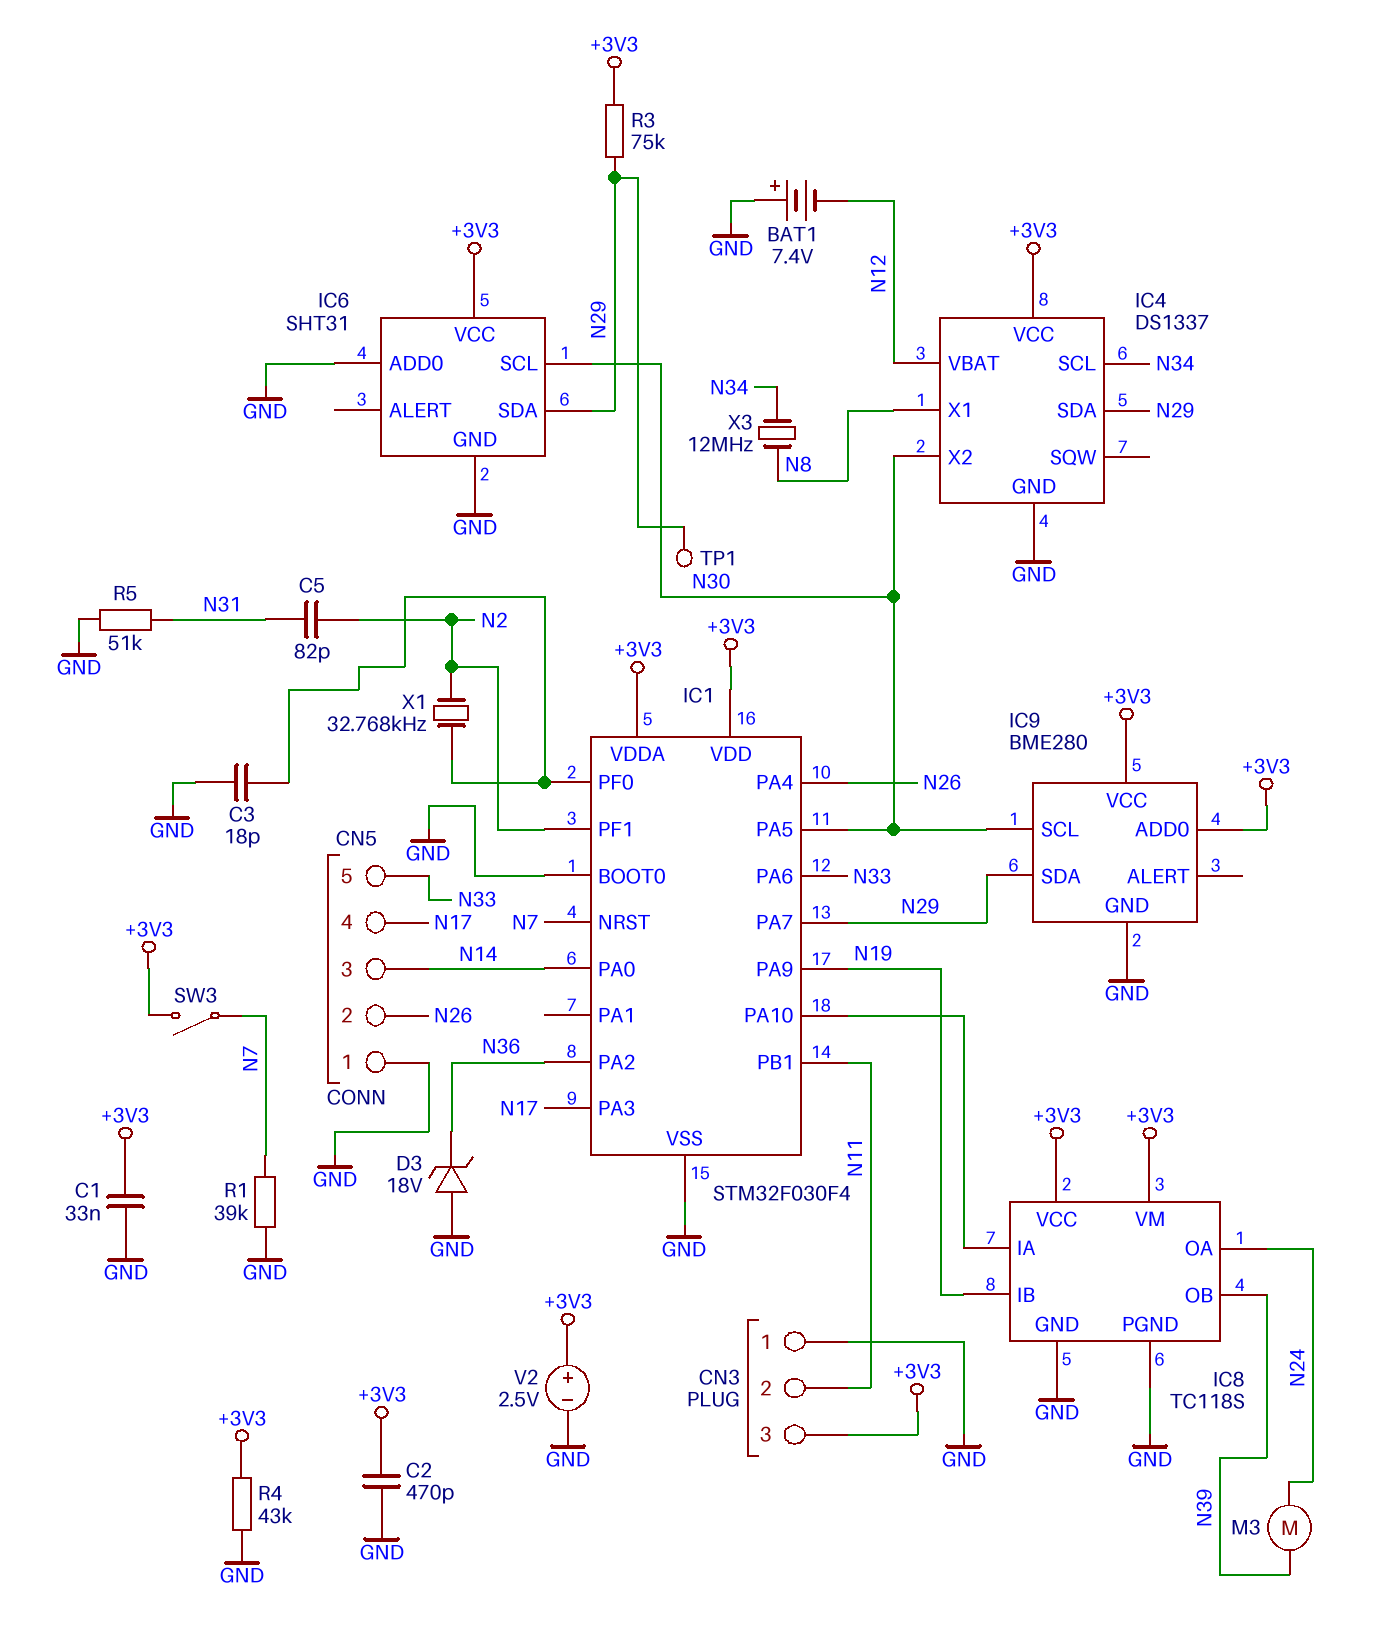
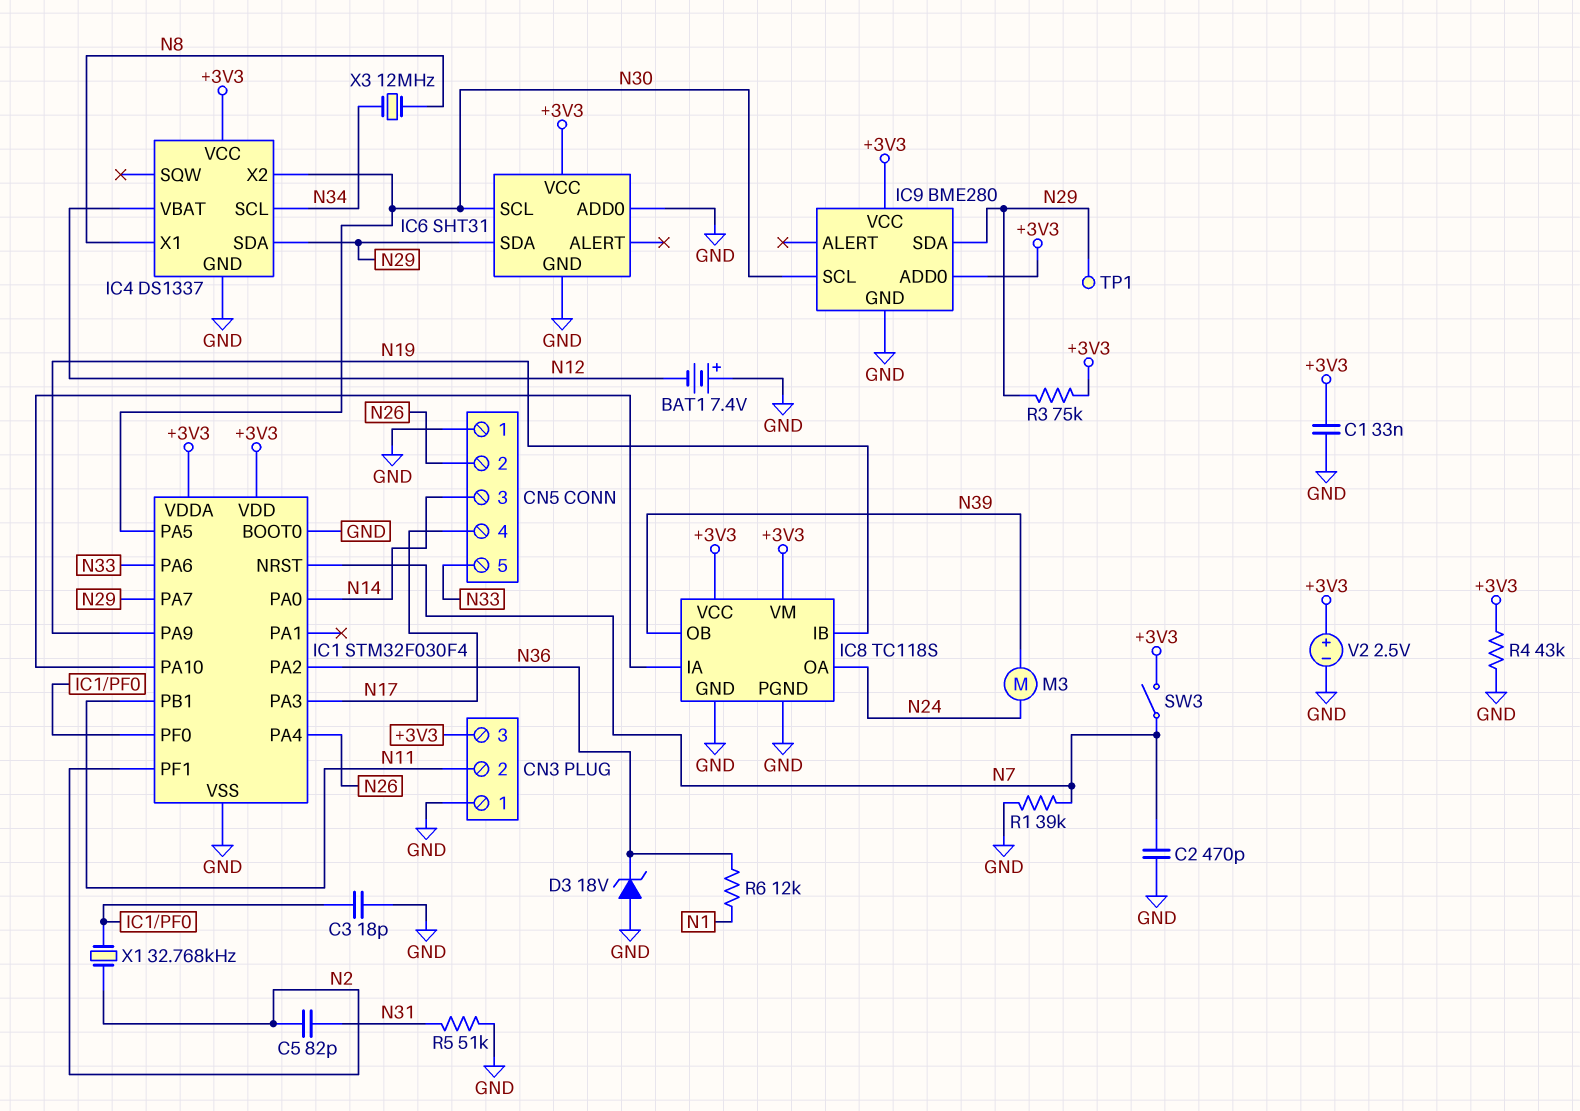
C2: 470pF (+3V3, GND) -> 470pF (GND, N7)
R6: none -> 12k (N1, N36)

